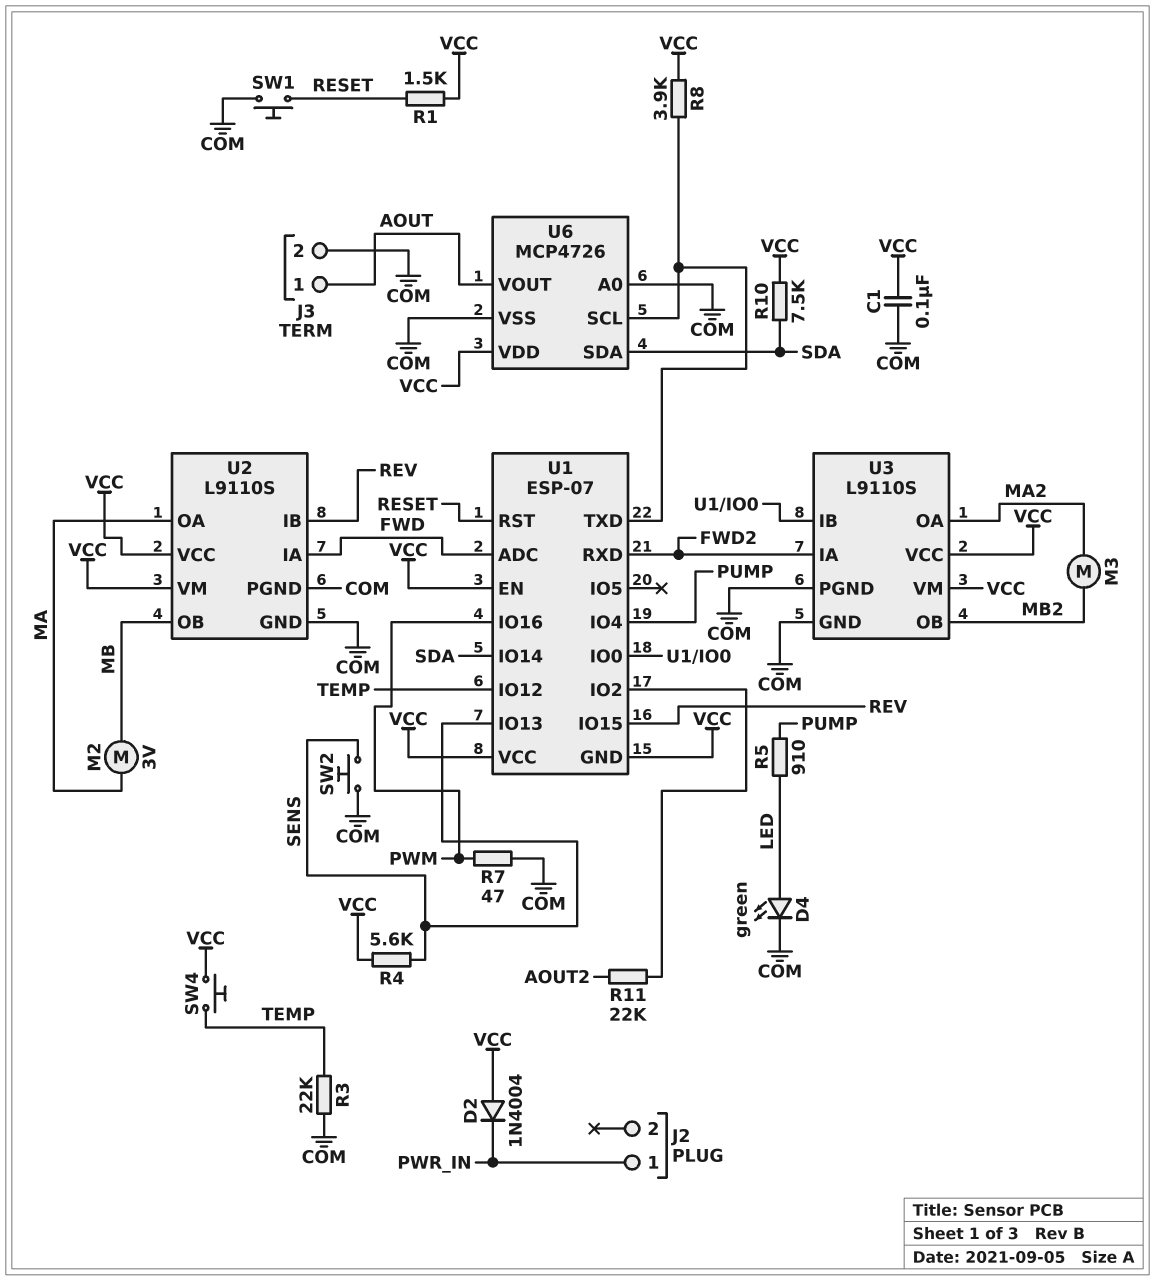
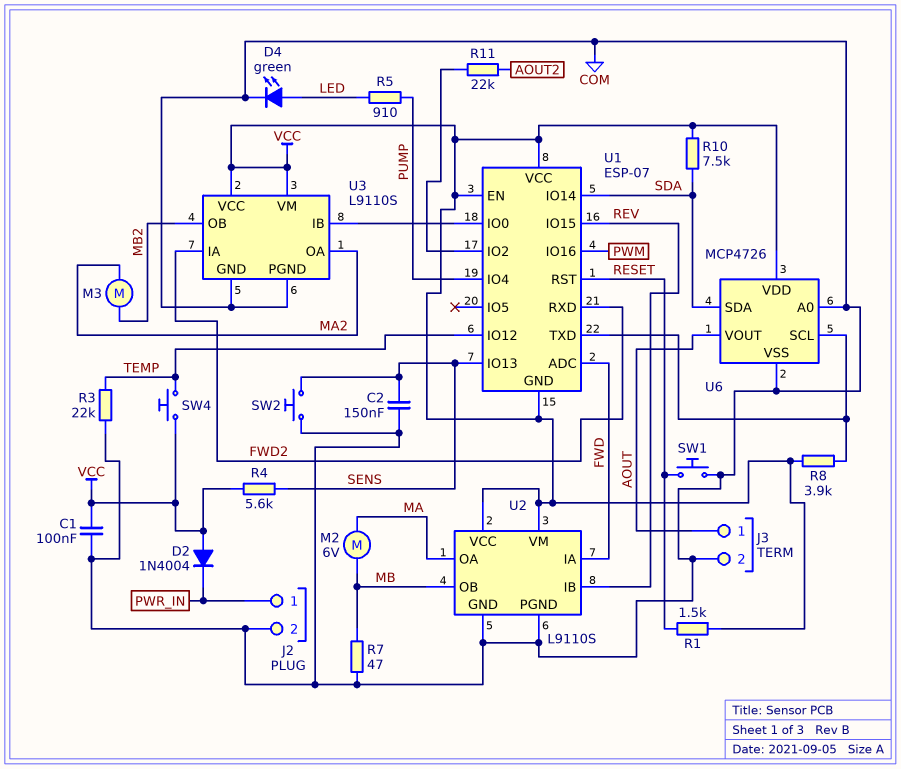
C2: none -> 150nF (COM, SENS)
J2 pin 2: none -> COM
M2: motor 3V (MA, MB) -> motor 6V (MA, MB)
R7: 47 (COM, PWM) -> 47 (COM, MB)

